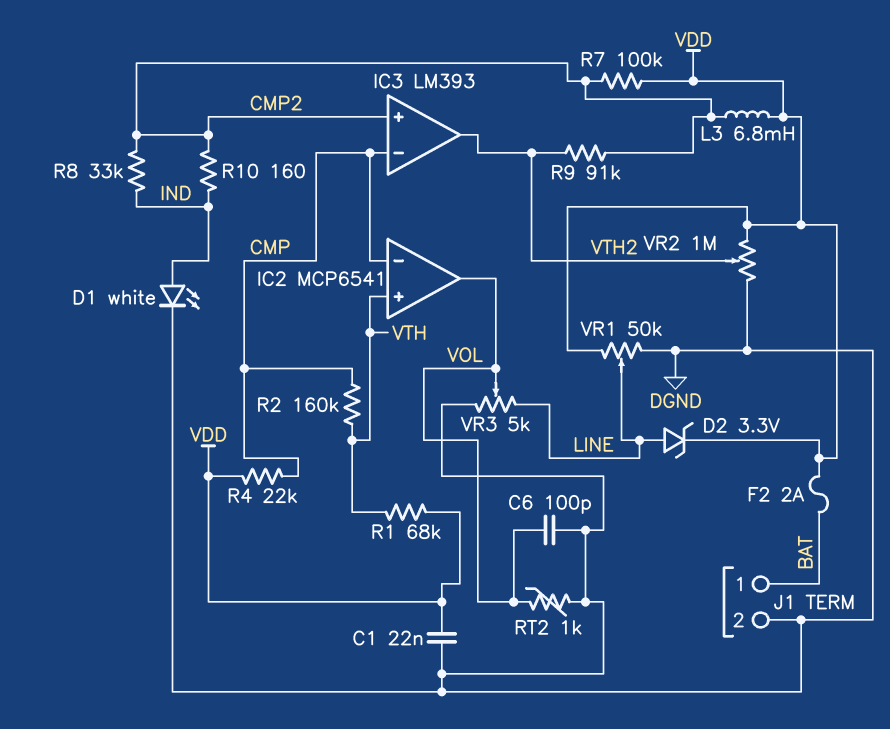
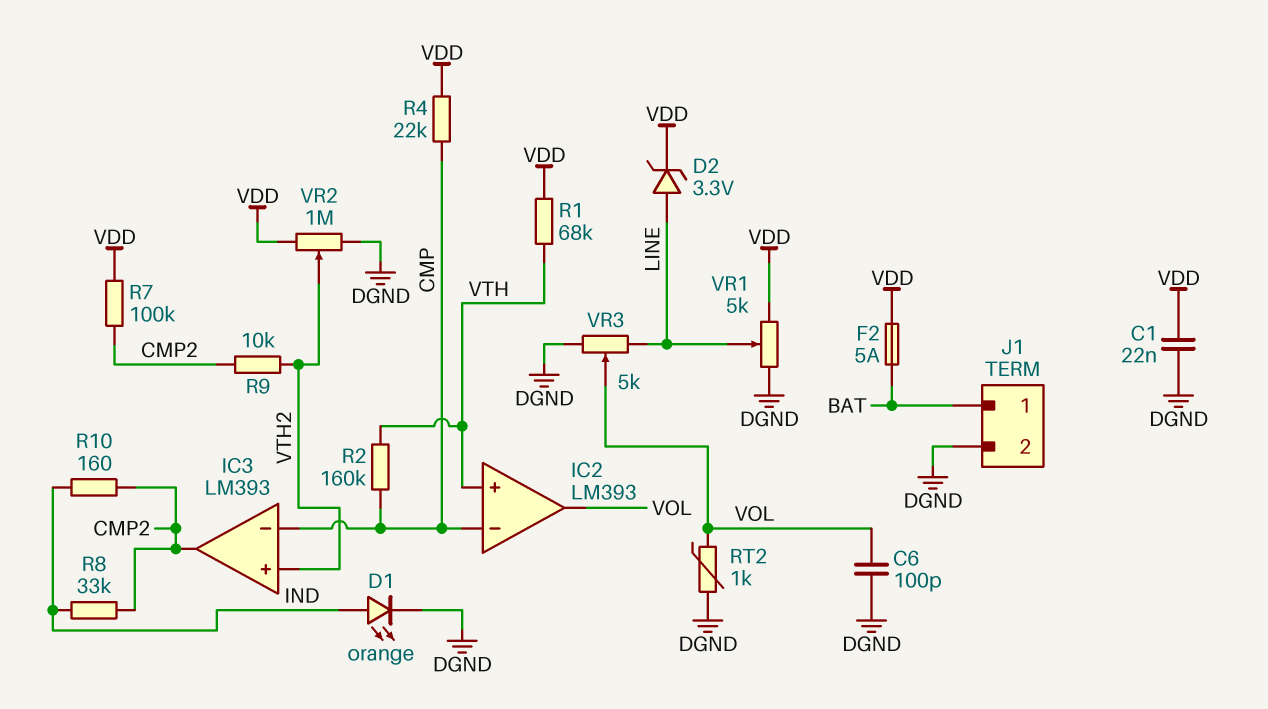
D1: LED white (A IND, K DGND) -> LED orange (A IND, K DGND)
F2: 2A (BAT, VDD) -> 5A (BAT, VDD)
IC2: MCP6541 -> LM393
IC3 pin in+: CMP2 -> VTH2
IC3 pin out: VTH2 -> CMP2
L3: 6.8mH (CMP2, VDD) -> none
R9: 91k (CMP2, VTH2) -> 10k (CMP2, VTH2)
VR1: 50k (DGND, VDD, wiper LINE) -> 5k (DGND, VDD, wiper LINE)

